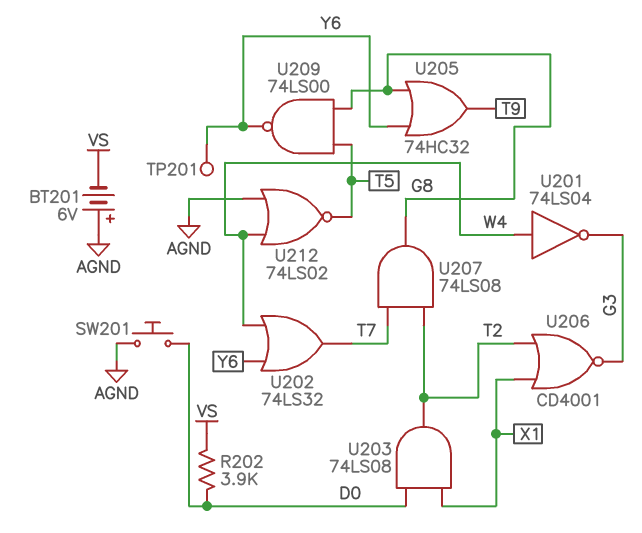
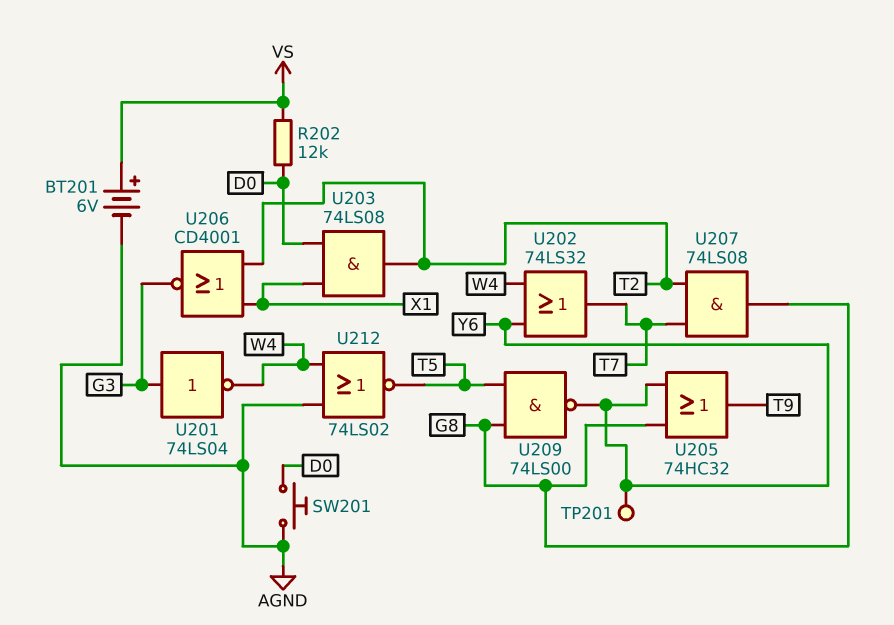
BT201: 6V (plus AGND, minus VS) -> 6V (plus VS, minus AGND)
R202: 3.9k (D0, VS) -> 12k (D0, VS)
U201: NOT 74LS04 (in W4, out G3) -> NOT 74LS04 (in G3, out W4)

